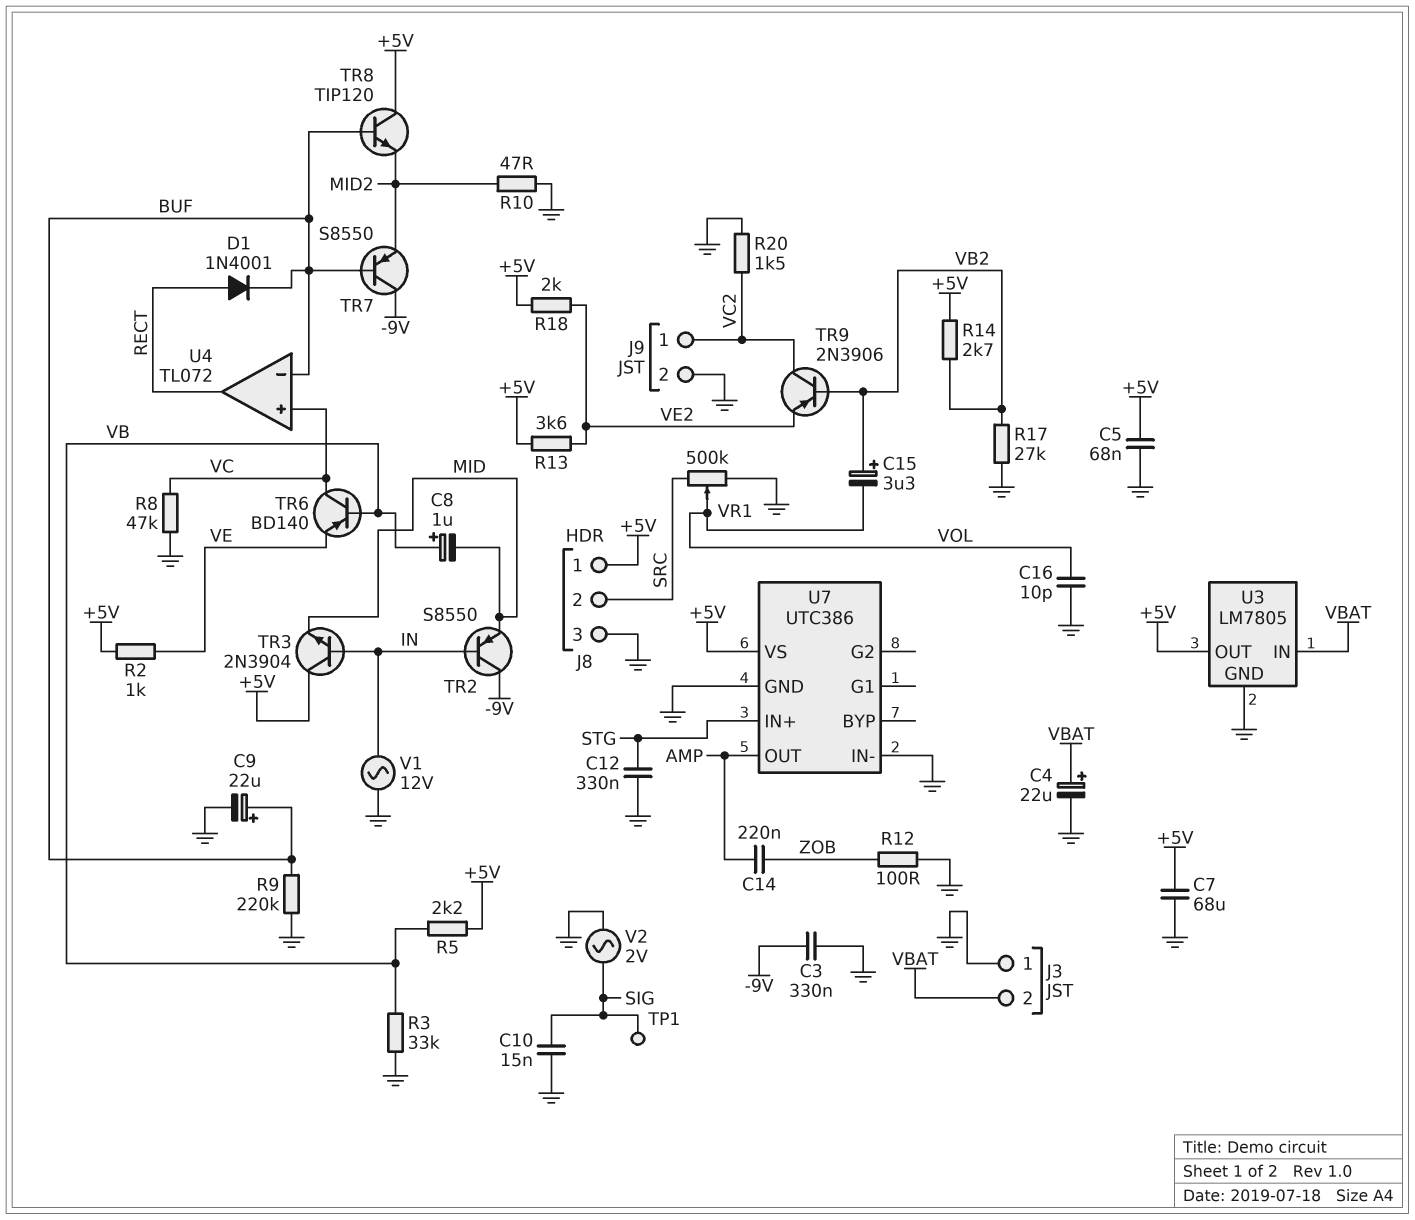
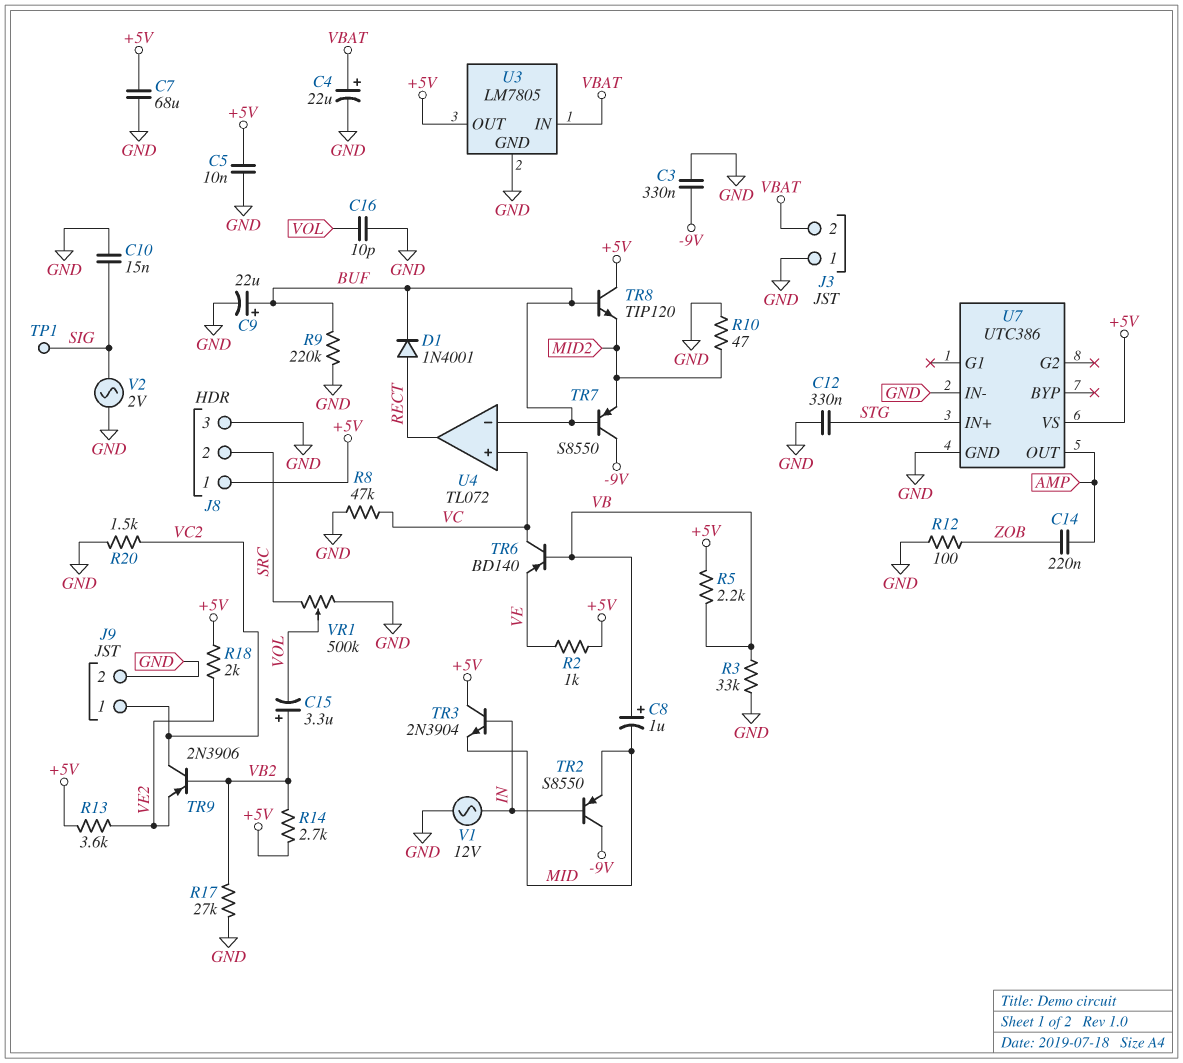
C5: 68nF (+5V, GND) -> 10nF (+5V, GND)

